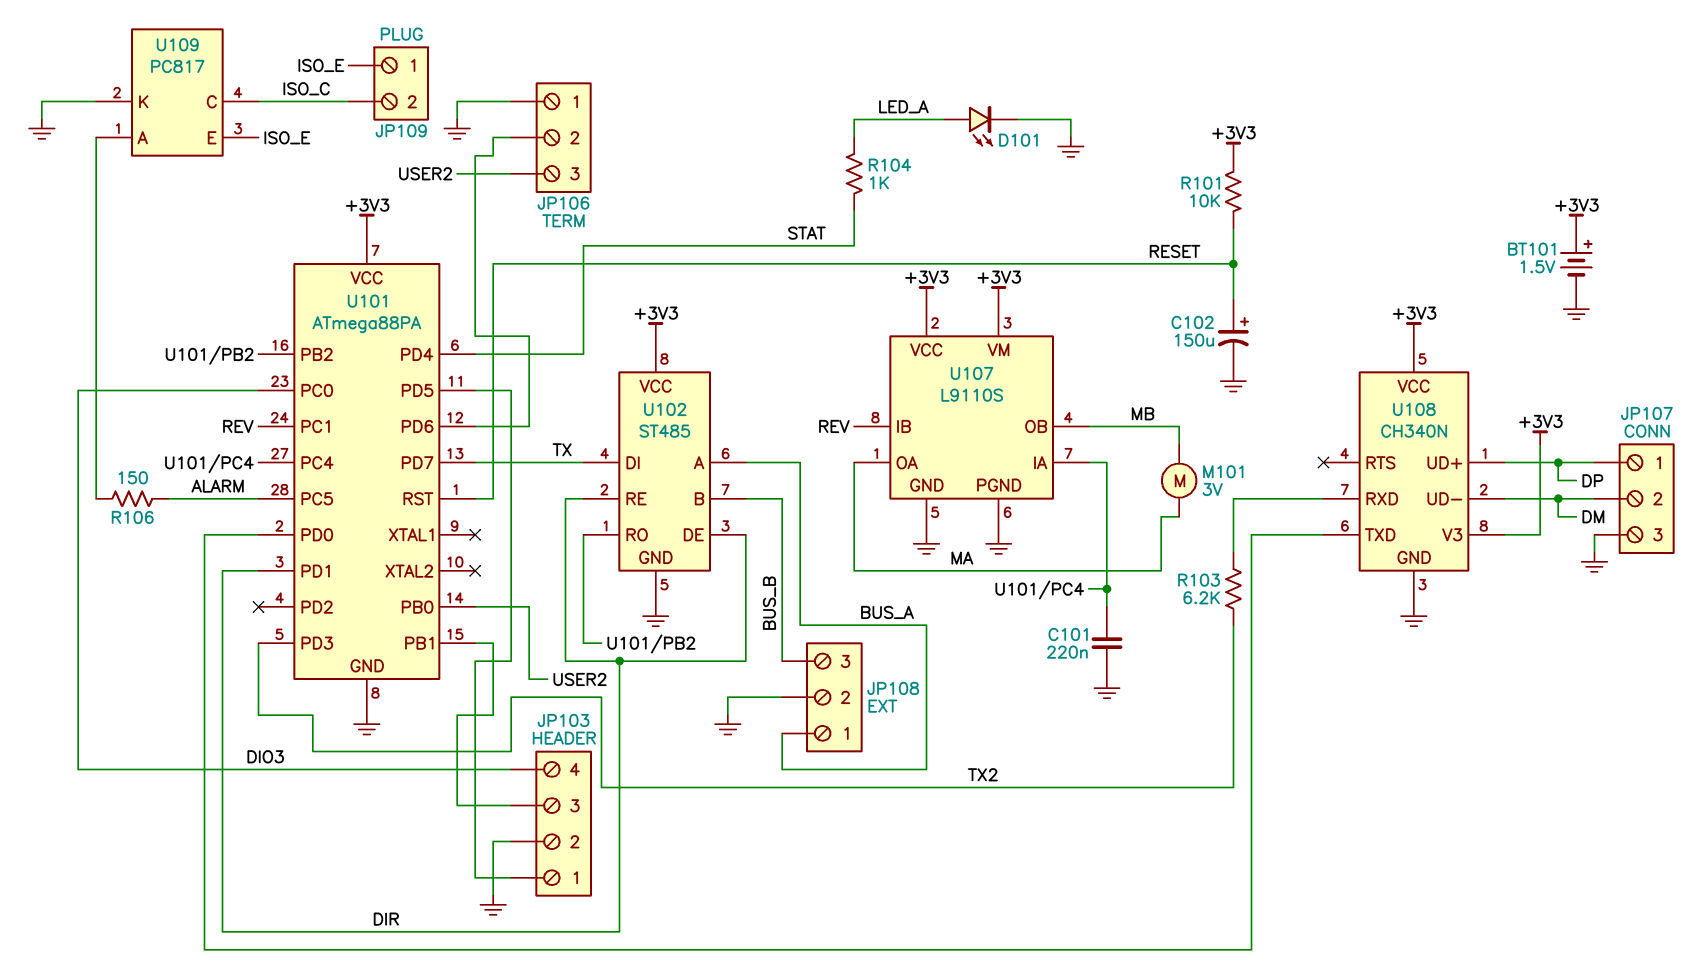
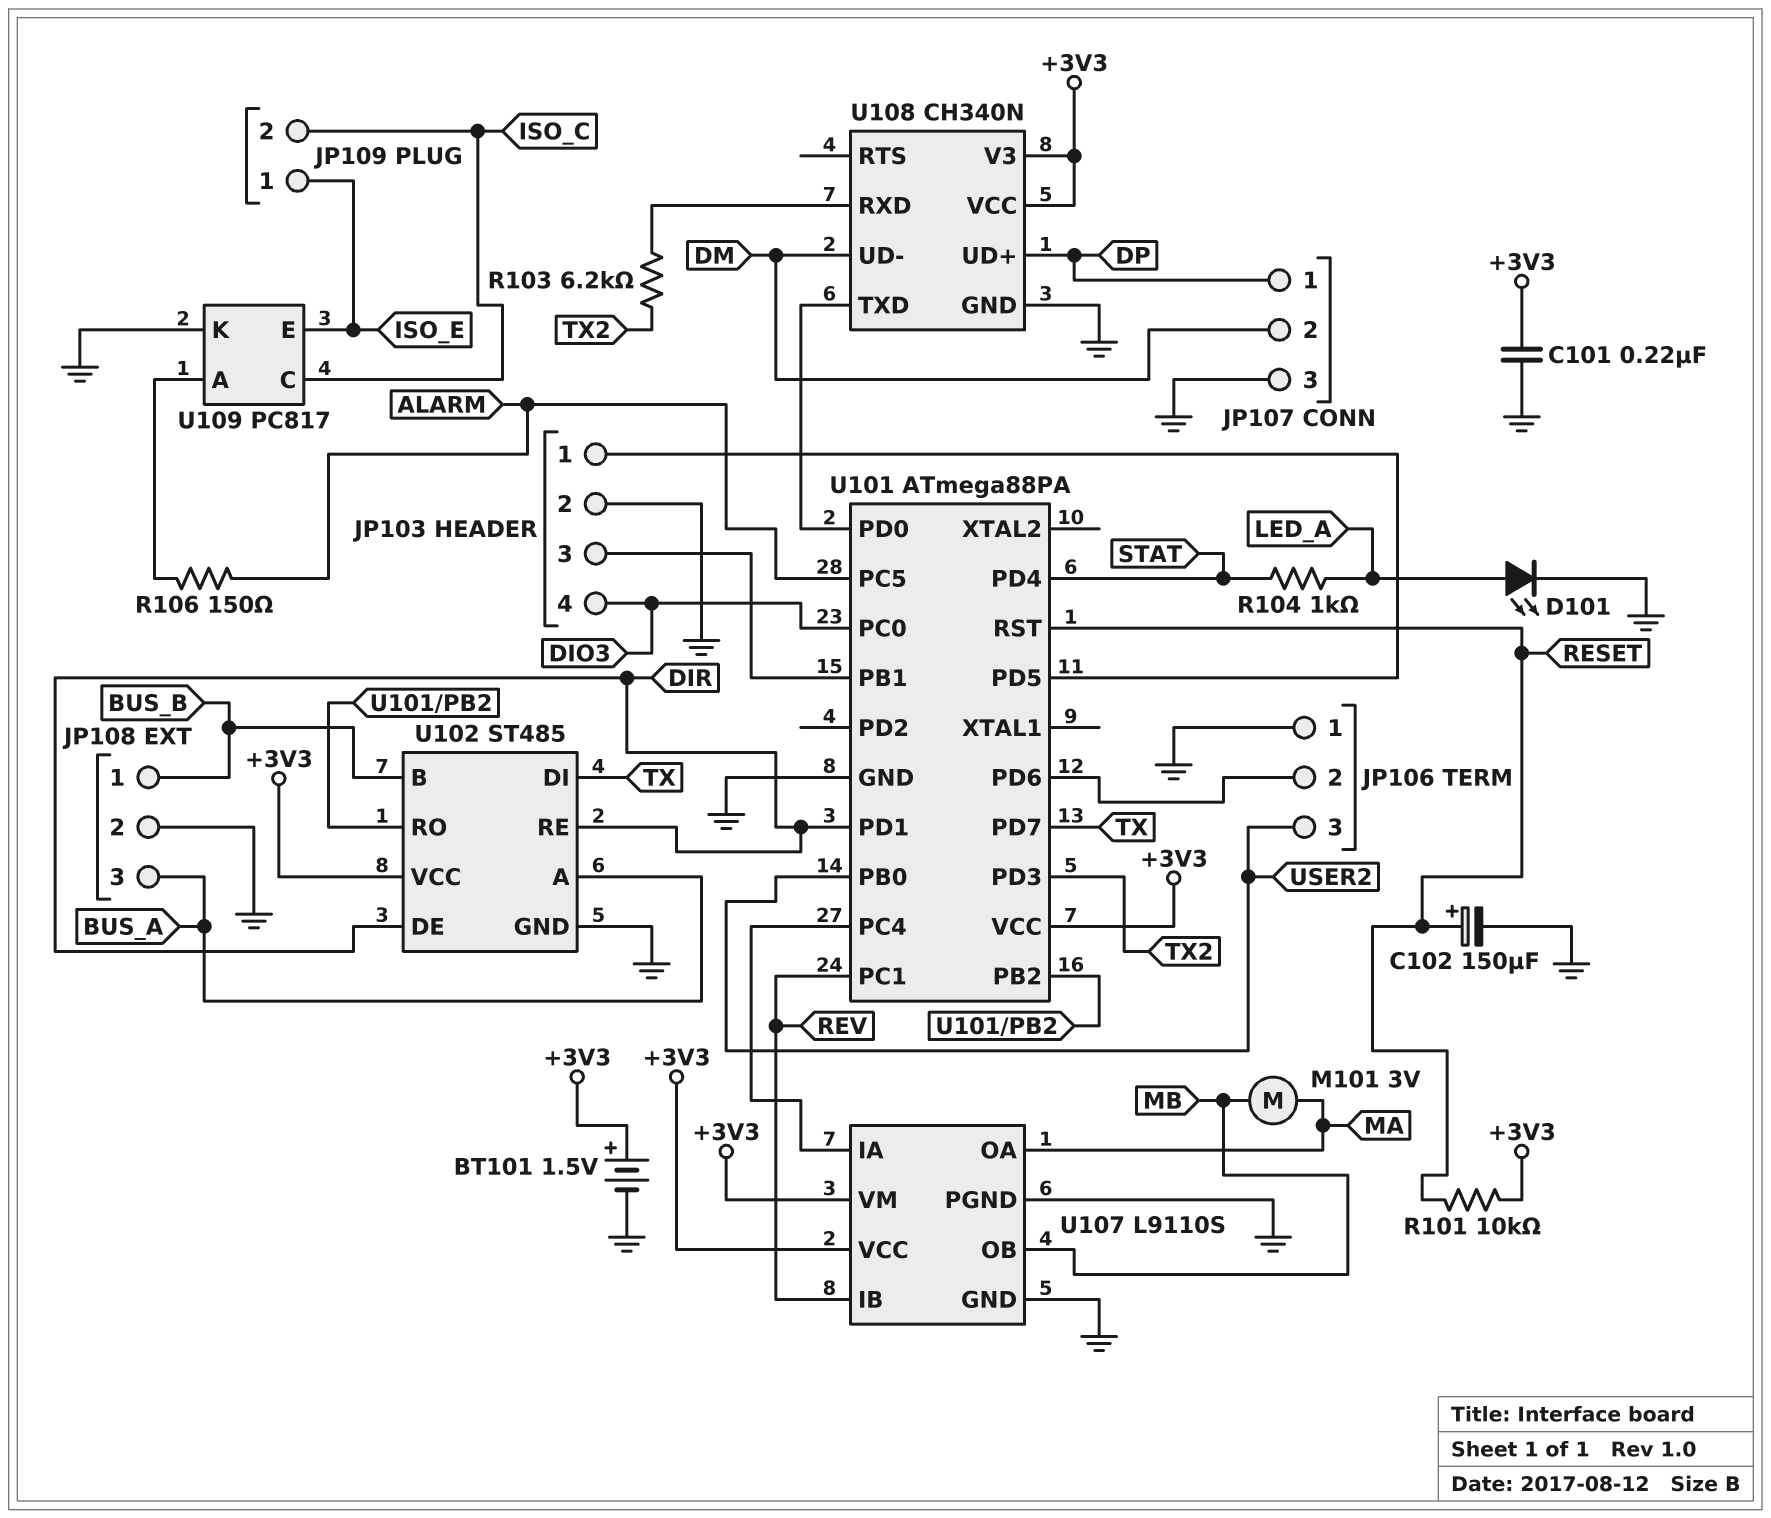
C101: 220nF (GND, U101/PC4) -> 220nF (+3V3, GND)
JP108 pin 1: BUS_A -> BUS_B
JP108 pin 3: BUS_B -> BUS_A

